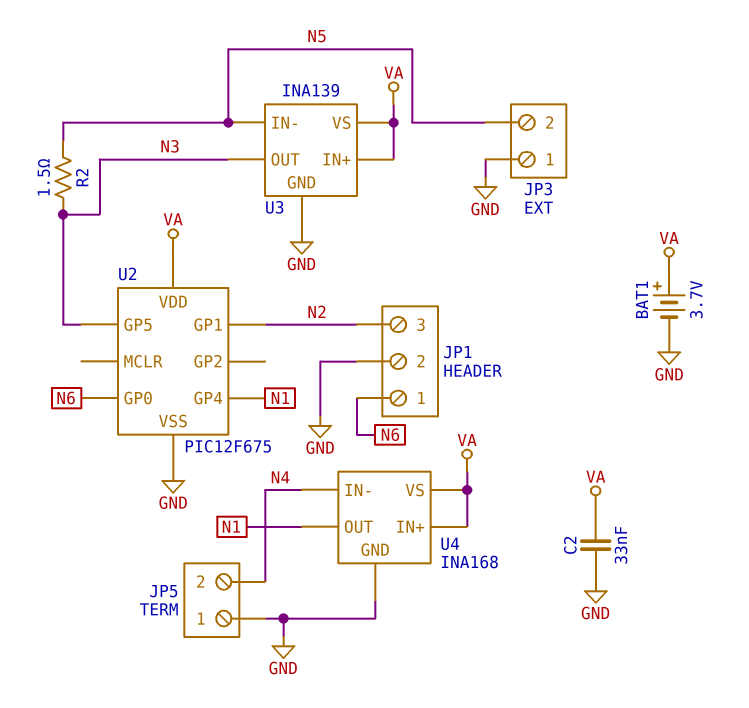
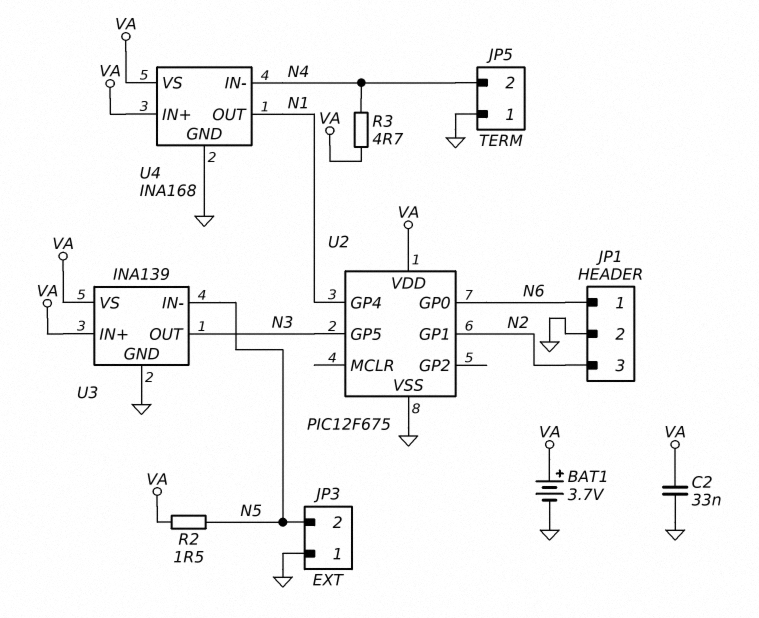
R2: 1.5 (N3, N5) -> 1.5 (N5, VA)
R3: none -> 4.7 (N4, VA)

